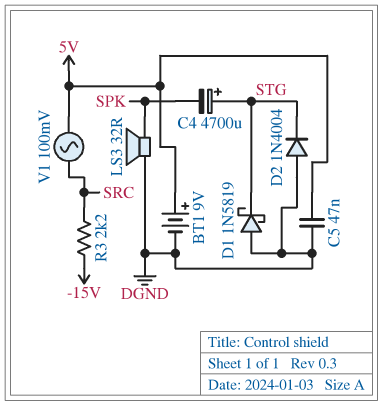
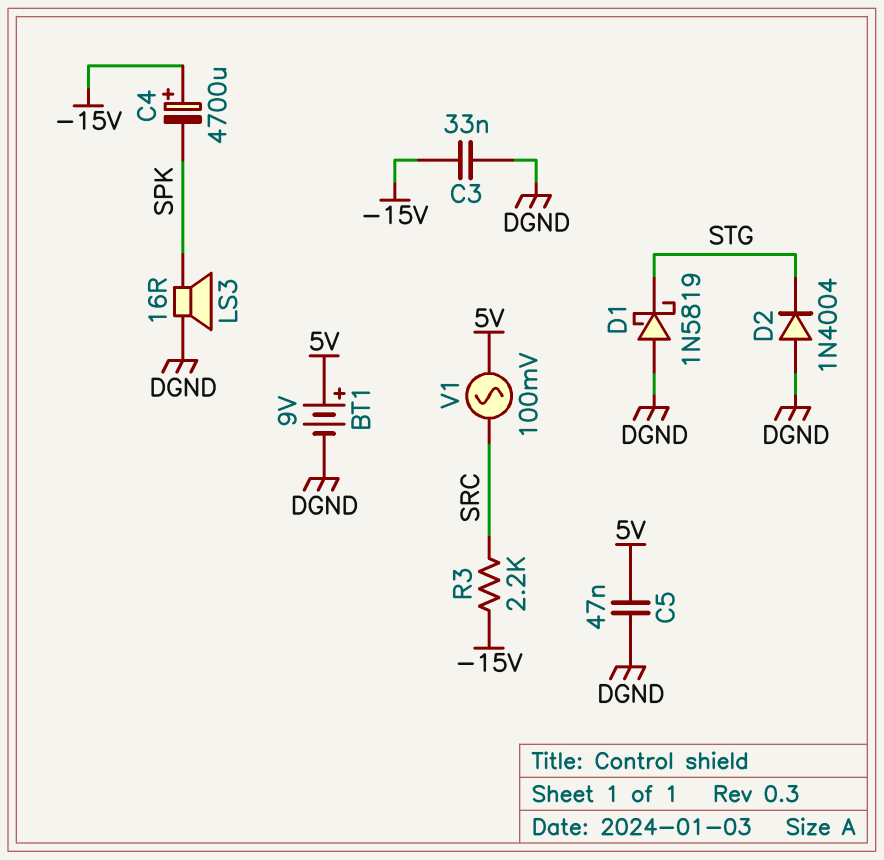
C3: none -> 33nF (-15V, DGND)
C4: 4700uF (plus STG, minus SPK) -> 4700uF (plus -15V, minus SPK)
LS3: speaker 32R (DGND, SPK) -> speaker 16R (DGND, SPK)

